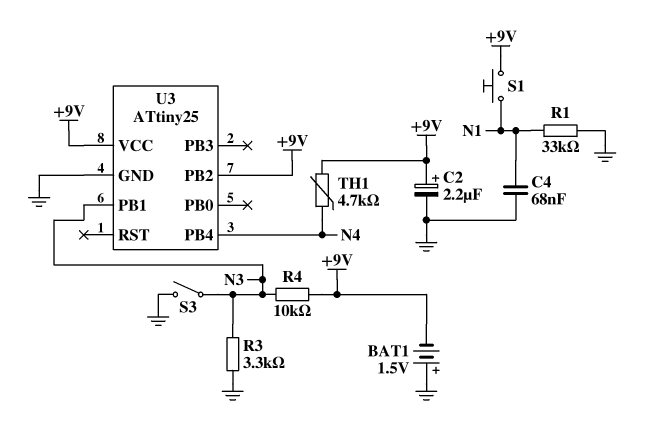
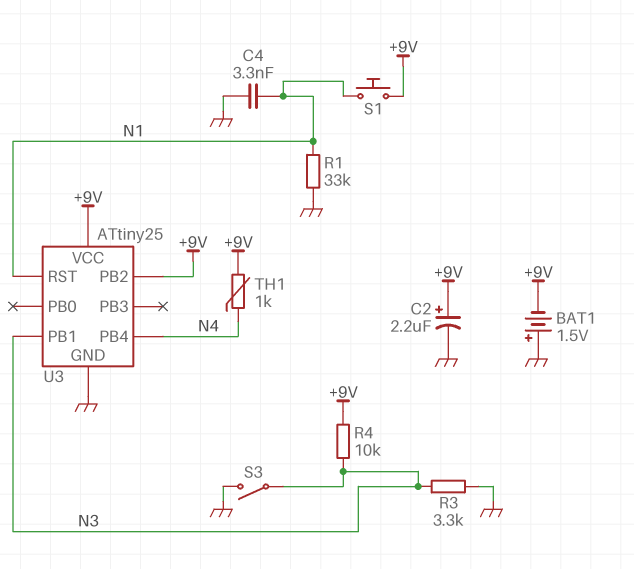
C4: 68nF (GND, N1) -> 3.3nF (GND, N1)
TH1: 4.7k (+9V, N4) -> 1k (+9V, N4)
U3 pin RST: none -> N1

